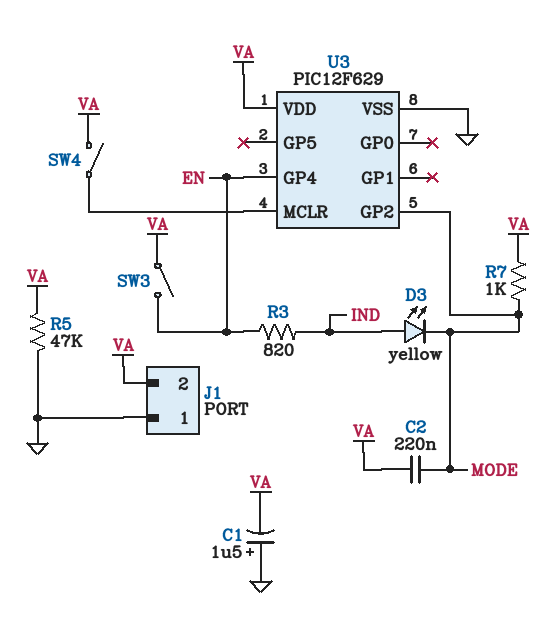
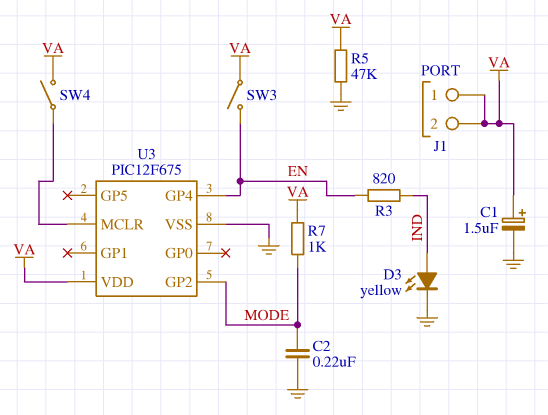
C1: 1.5uF (plus GND, minus VA) -> 1.5uF (plus VA, minus GND)
C2: 220nF (MODE, VA) -> 220nF (GND, MODE)
D3: LED yellow (A IND, K MODE) -> LED yellow (A IND, K GND)
J1 pin 1: GND -> VA
U3: PIC12F629 -> PIC12F675

